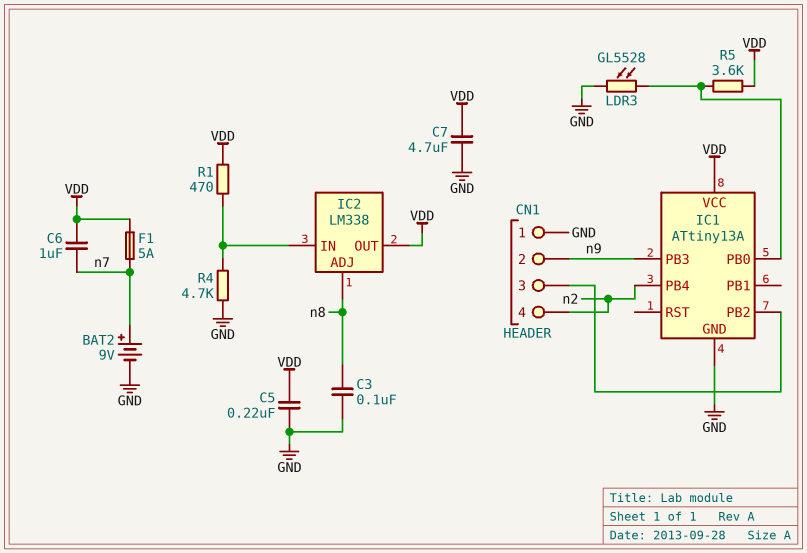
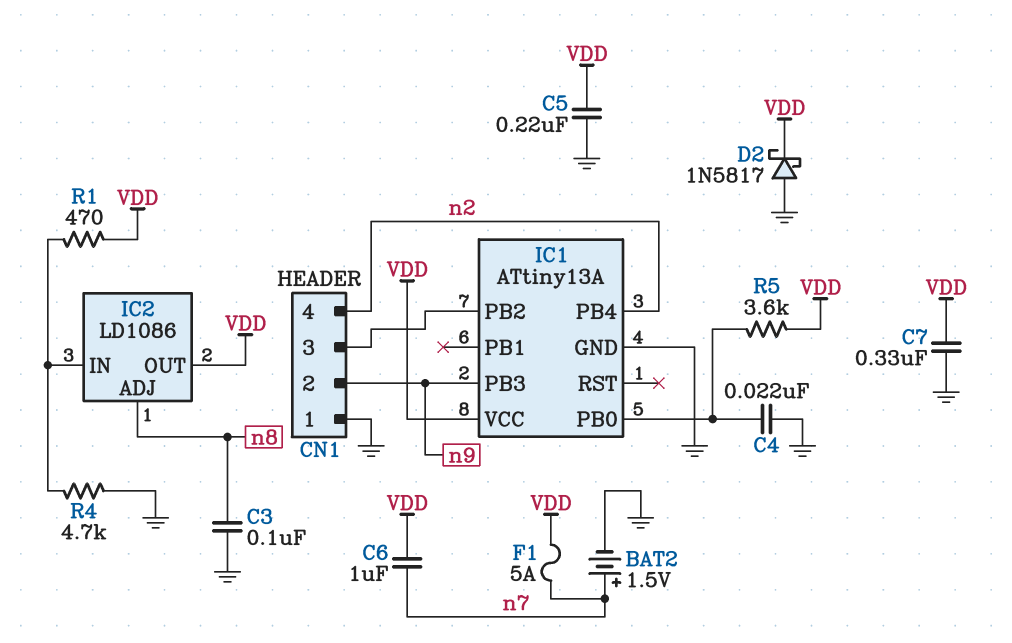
BAT2: 9V (plus n7, minus GND) -> 1.5V (plus n7, minus GND)
C4: none -> 22nF (GND, IC1/PB0)
C7: 4.7uF (GND, VDD) -> 330nF (GND, VDD)
D2: none -> schottky 1N5817 (A GND, K VDD)
IC2: LM338 -> LD1086
LDR3: GL5528 (GND, IC1/PB0) -> none

